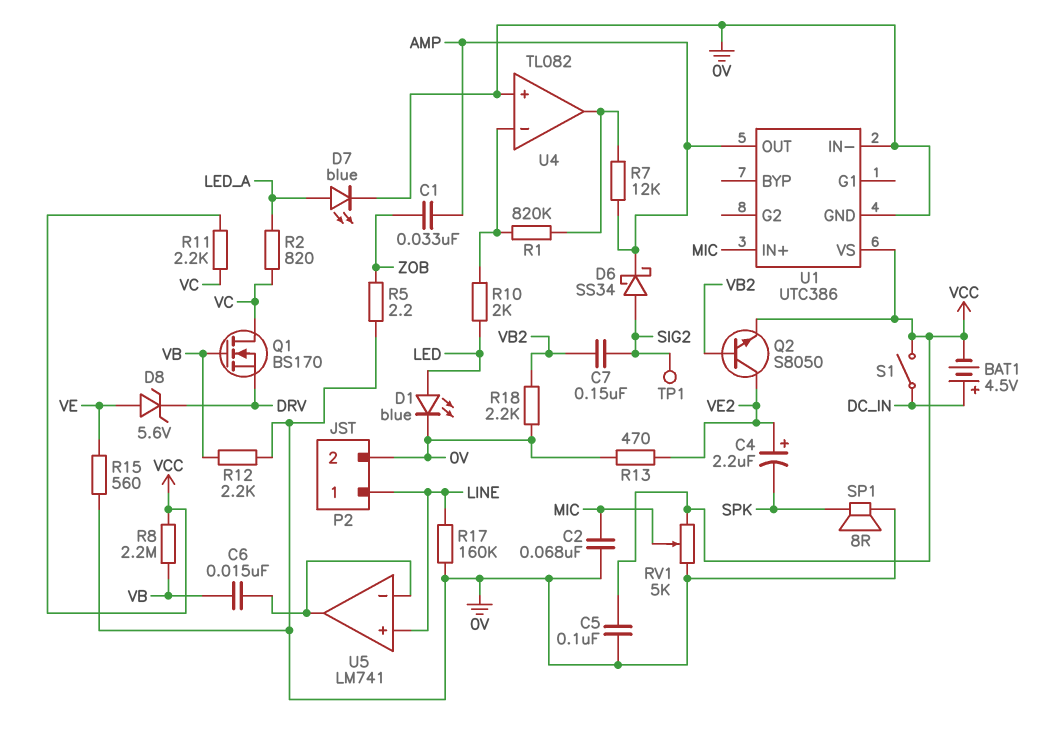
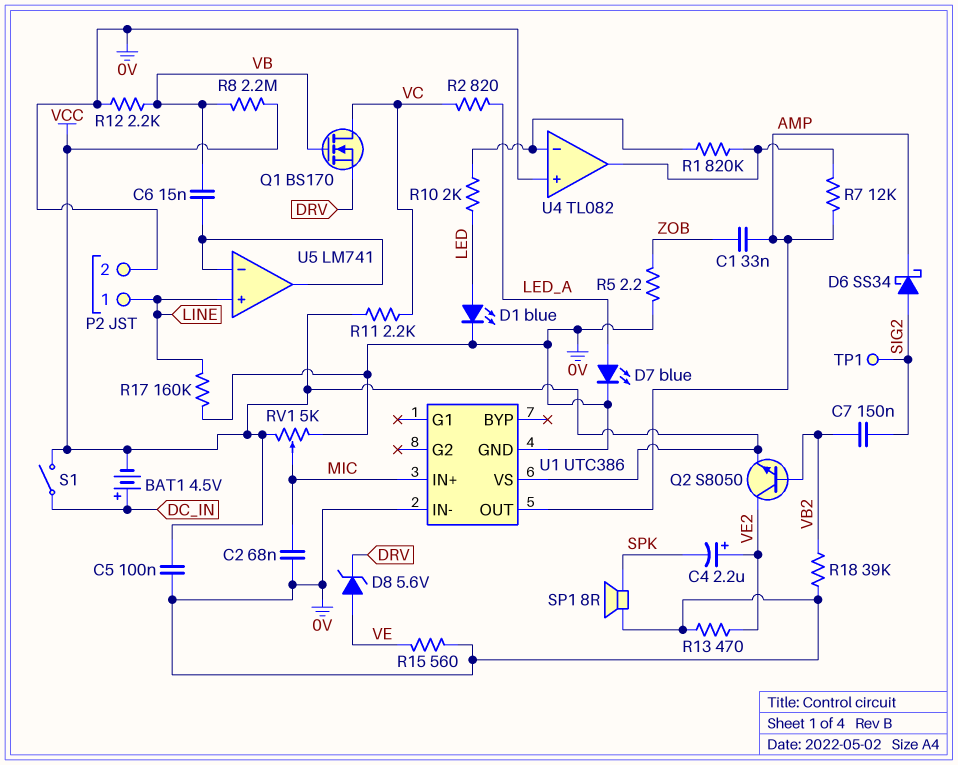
R18: 2.2k (0V, VB2) -> 39k (0V, VB2)

